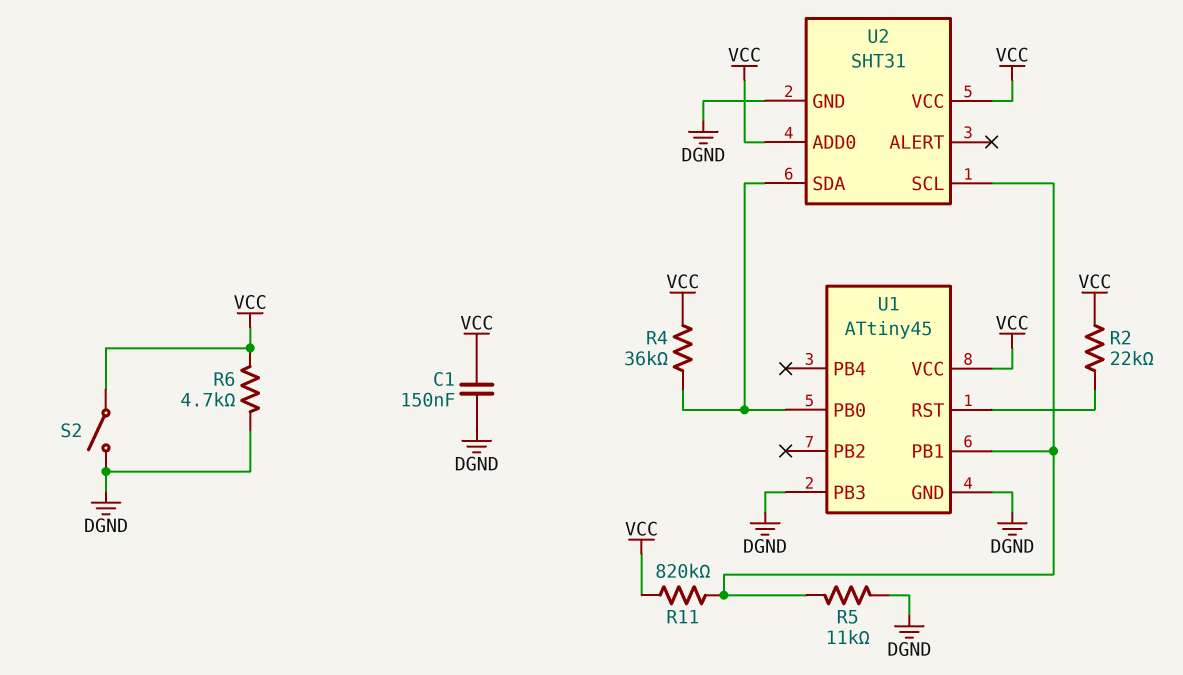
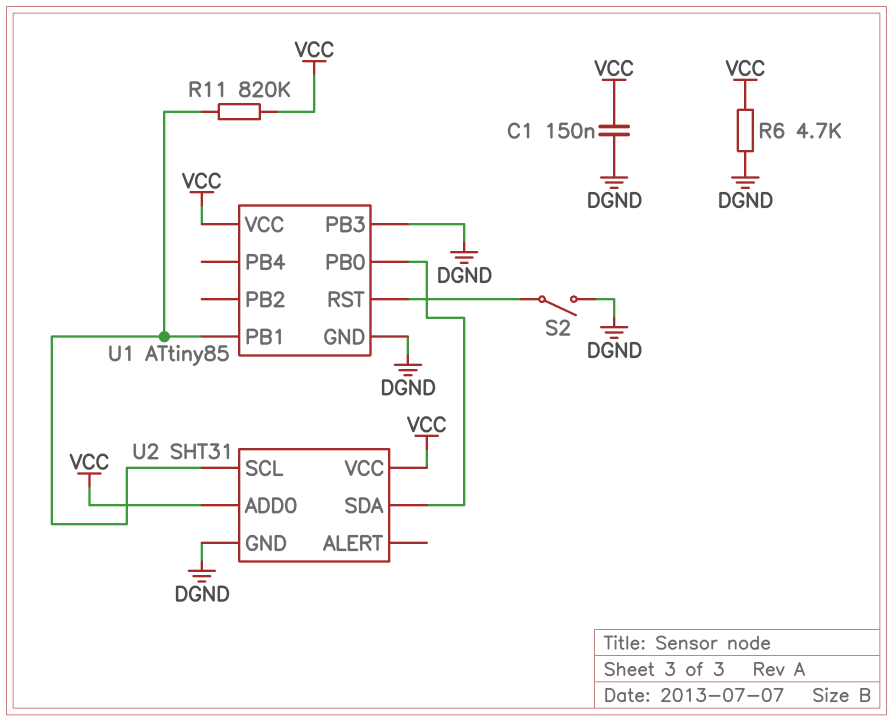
R2: 22k (U1/RST, VCC) -> none
R4: 36k (U1/PB0, VCC) -> none
R5: 11k (DGND, U1/PB1) -> none
S2: switch (DGND, VCC) -> switch (DGND, U1/RST)
U1: ATtiny45 -> ATtiny85

